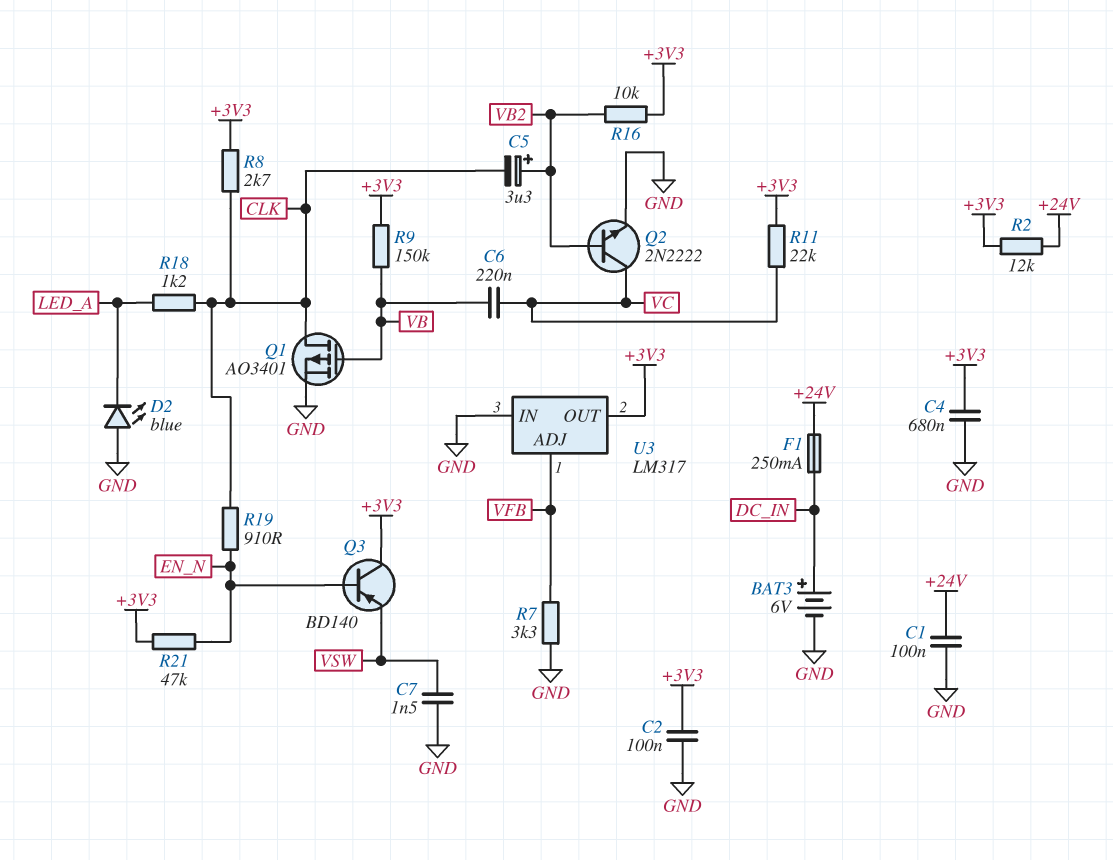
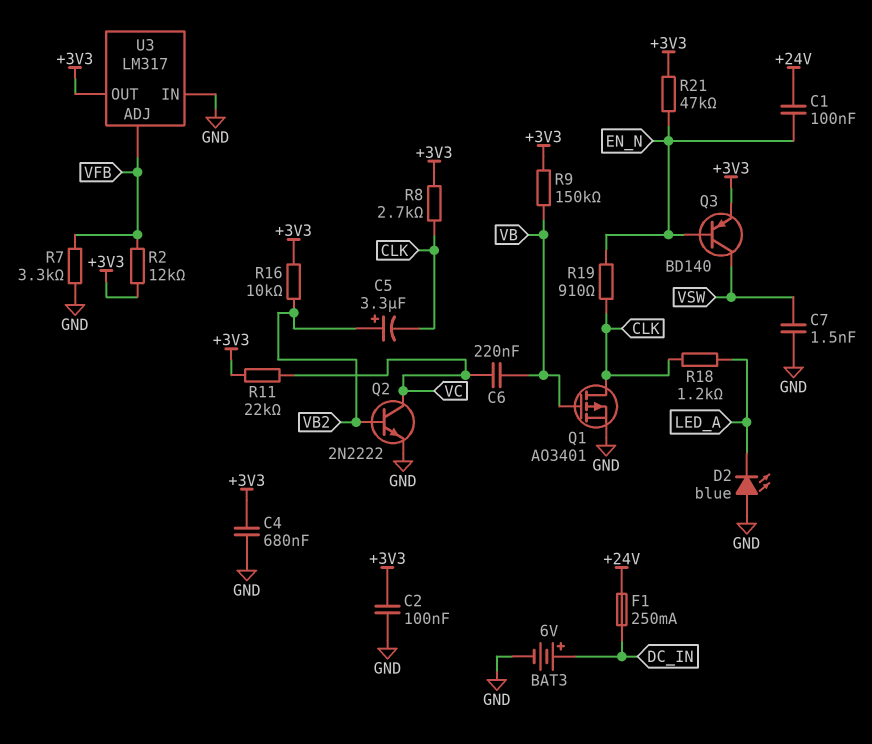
C1: 100nF (+24V, GND) -> 100nF (+24V, EN_N)
Q3: PNP BD140 (B EN_N, C +3V3, E VSW) -> PNP BD140 (B EN_N, C VSW, E +3V3)
R2: 12k (+3V3, +24V) -> 12k (+3V3, VFB)

